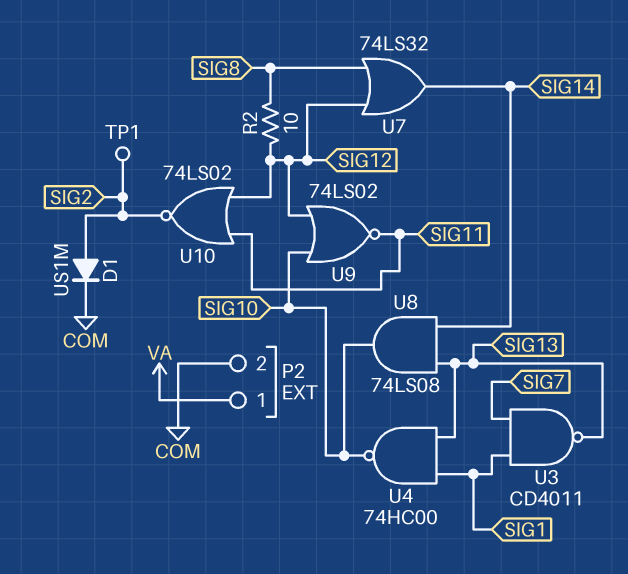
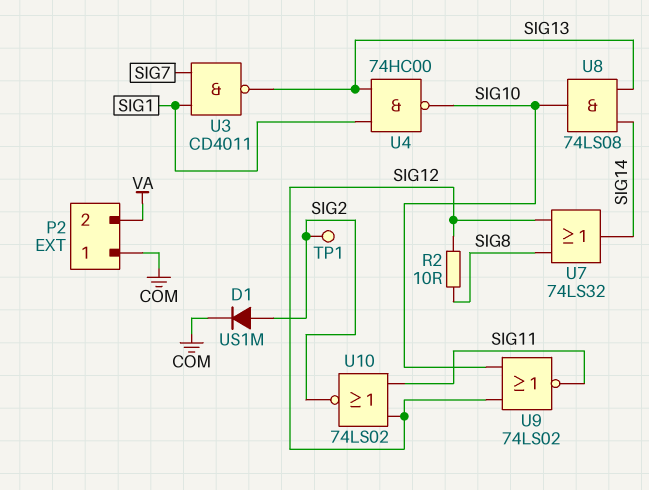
P2 pin 1: VA -> COM
P2 pin 2: COM -> VA

